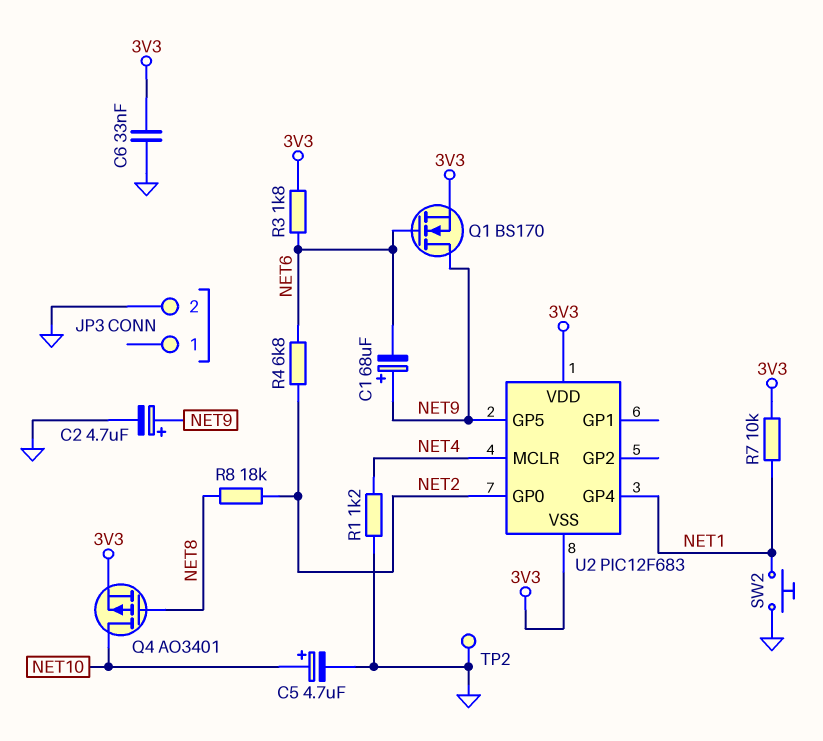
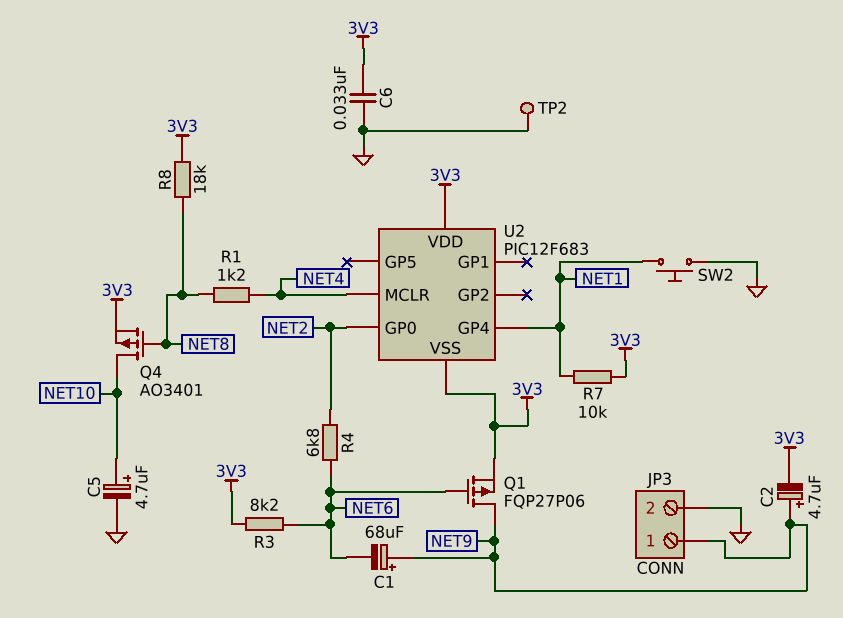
C2: 4.7uF (plus NET9, minus GND) -> 4.7uF (plus NET9, minus 3V3)
JP3 pin 1: none -> NET9
Q1: NMOS BS170 (G NET6, D NET9, S 3V3) -> PMOS FQP27P06 (G NET6, D NET9, S 3V3)
R1: 1.2k (GND, NET4) -> 1.2k (NET4, NET8)
R3: 1.8k (3V3, NET6) -> 8.2k (3V3, NET6)
R8: 18k (NET2, NET8) -> 18k (3V3, NET8)
U2 pin GP5: NET9 -> none

